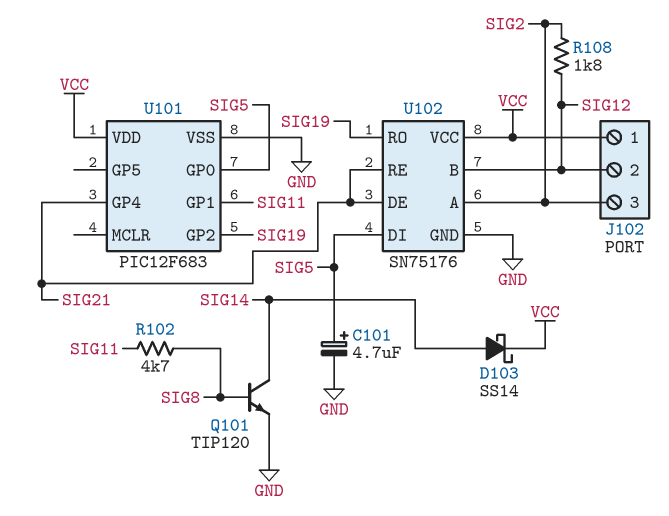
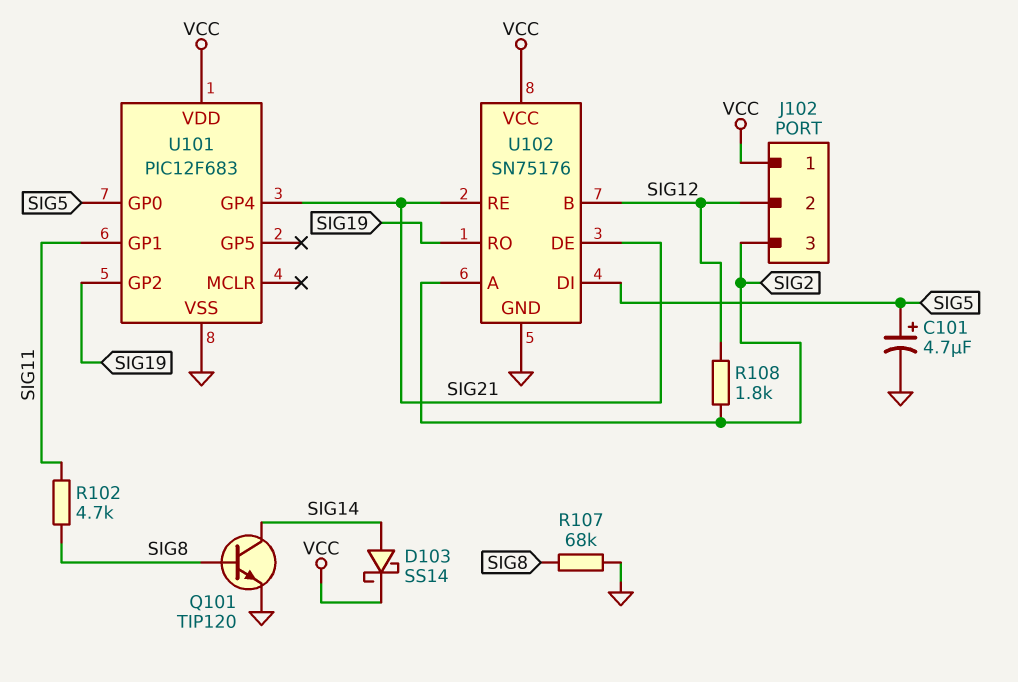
R107: none -> 68k (GND, SIG8)

